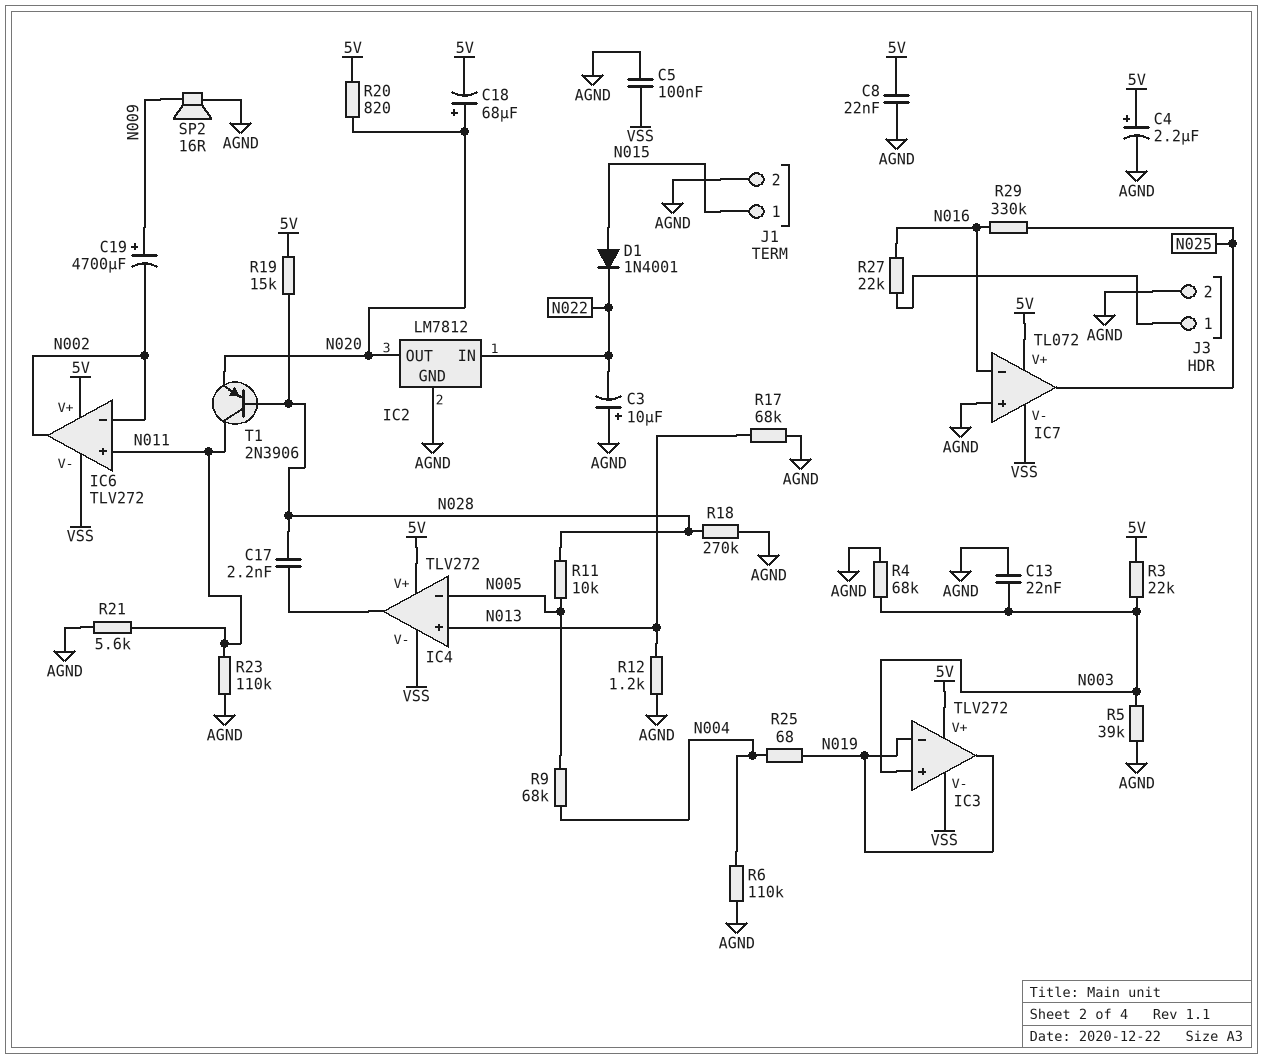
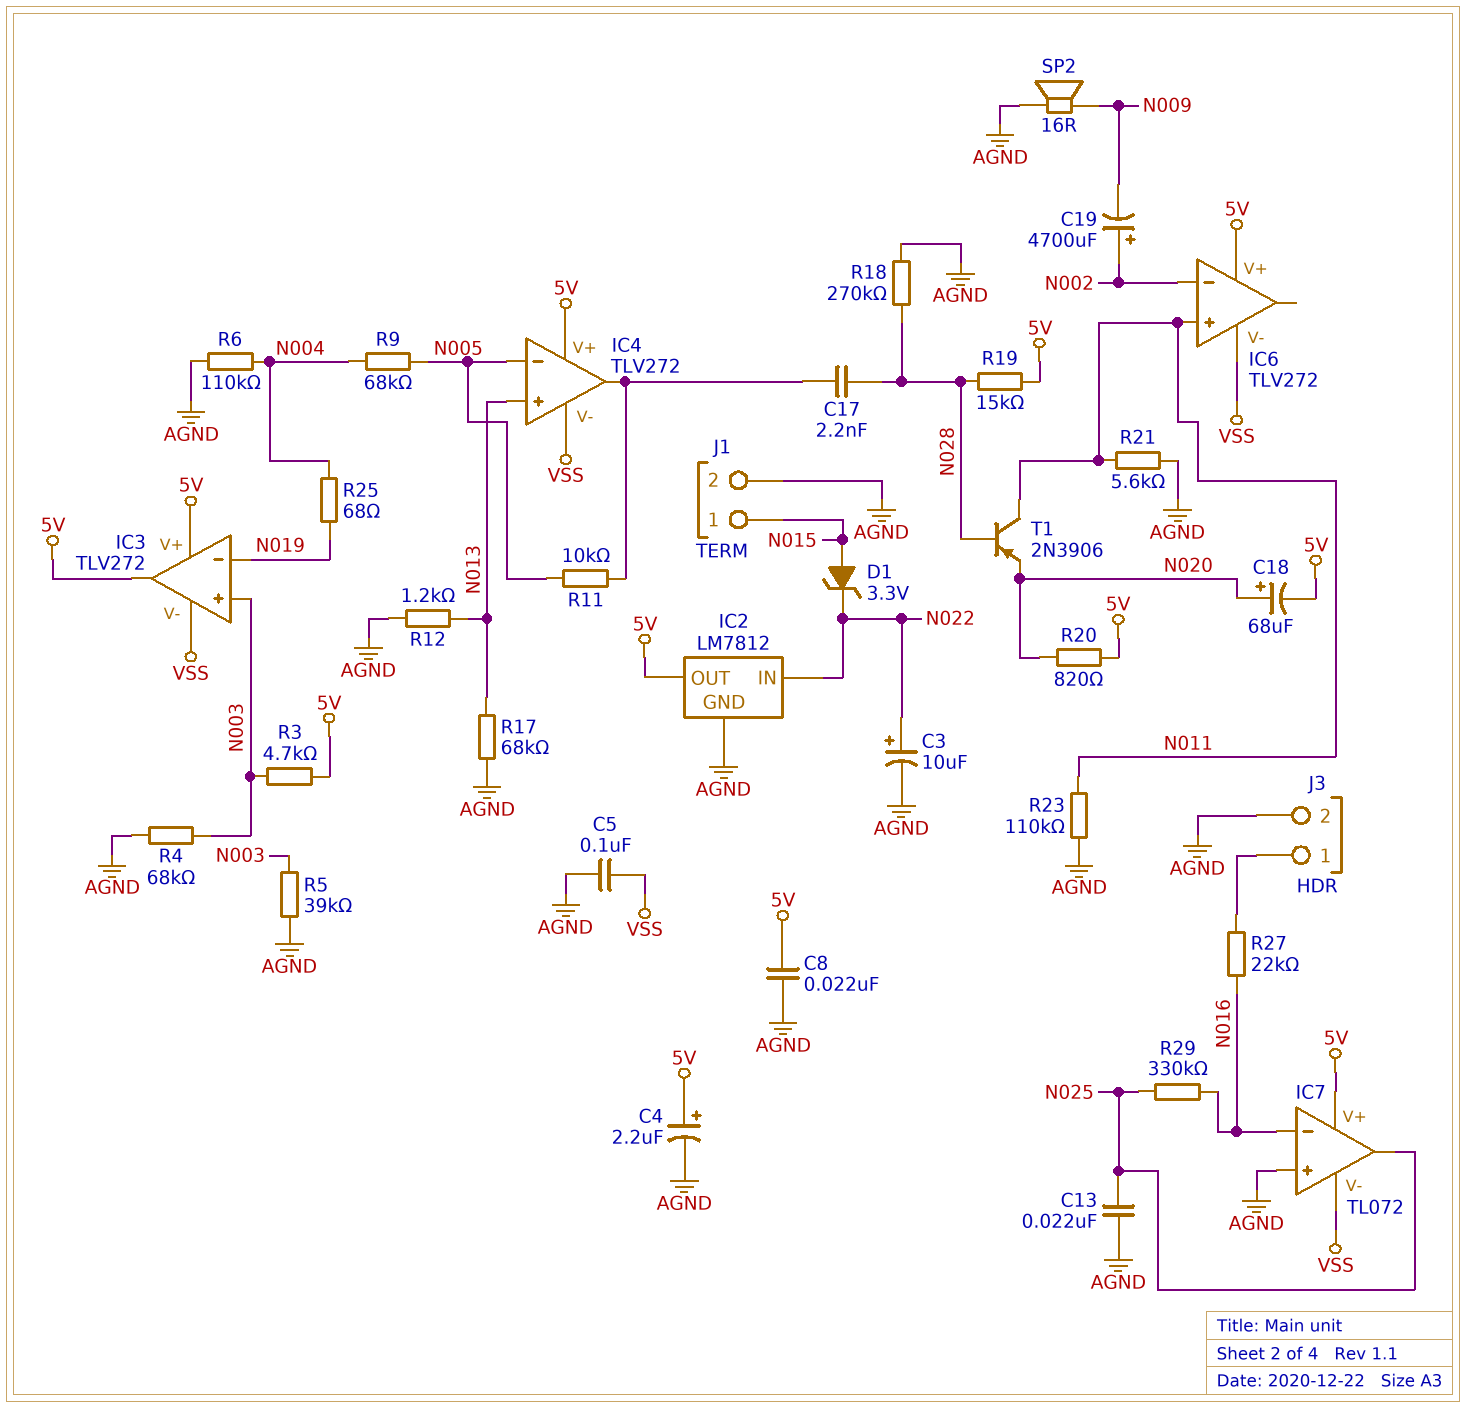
C3: 10uF (plus AGND, minus N022) -> 10uF (plus N022, minus AGND)
C13: 22nF (AGND, N003) -> 22nF (AGND, N025)
C19: 4700uF (plus N009, minus N002) -> 4700uF (plus N002, minus N009)
D1: diode 1N4001 (A N015, K N022) -> zener 3.3V (A N015, K N022)
IC2 pin OUT: N020 -> 5V
IC3 pin out: N019 -> 5V
IC6 pin out: N002 -> none
R3: 22k (5V, N003) -> 4.7k (5V, N003)
R11: 10k (N005, N028) -> 10k (IC4/out, N005)

